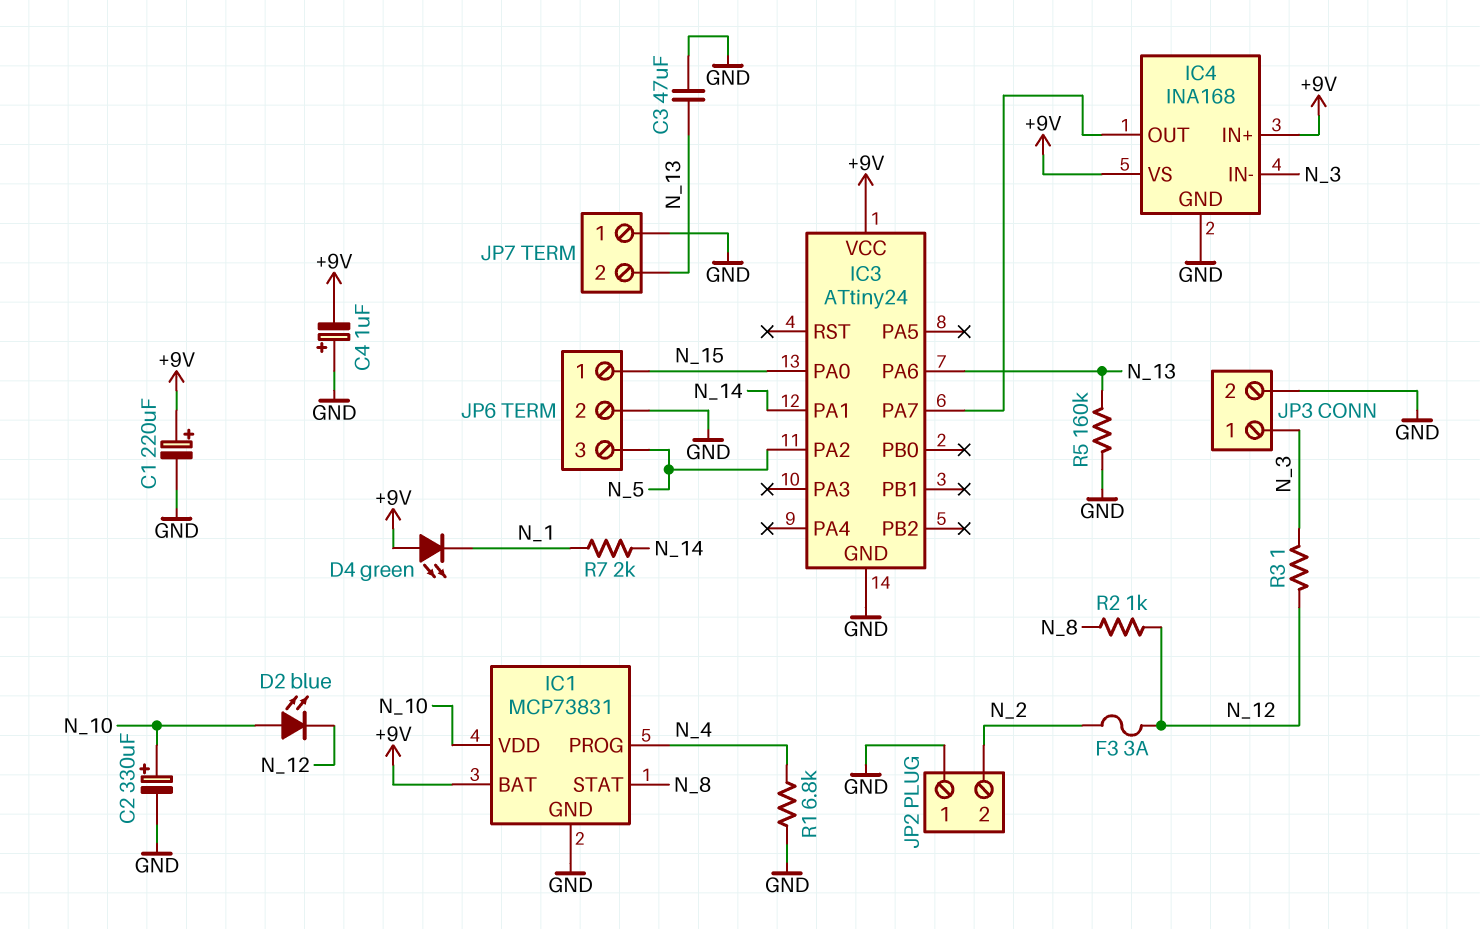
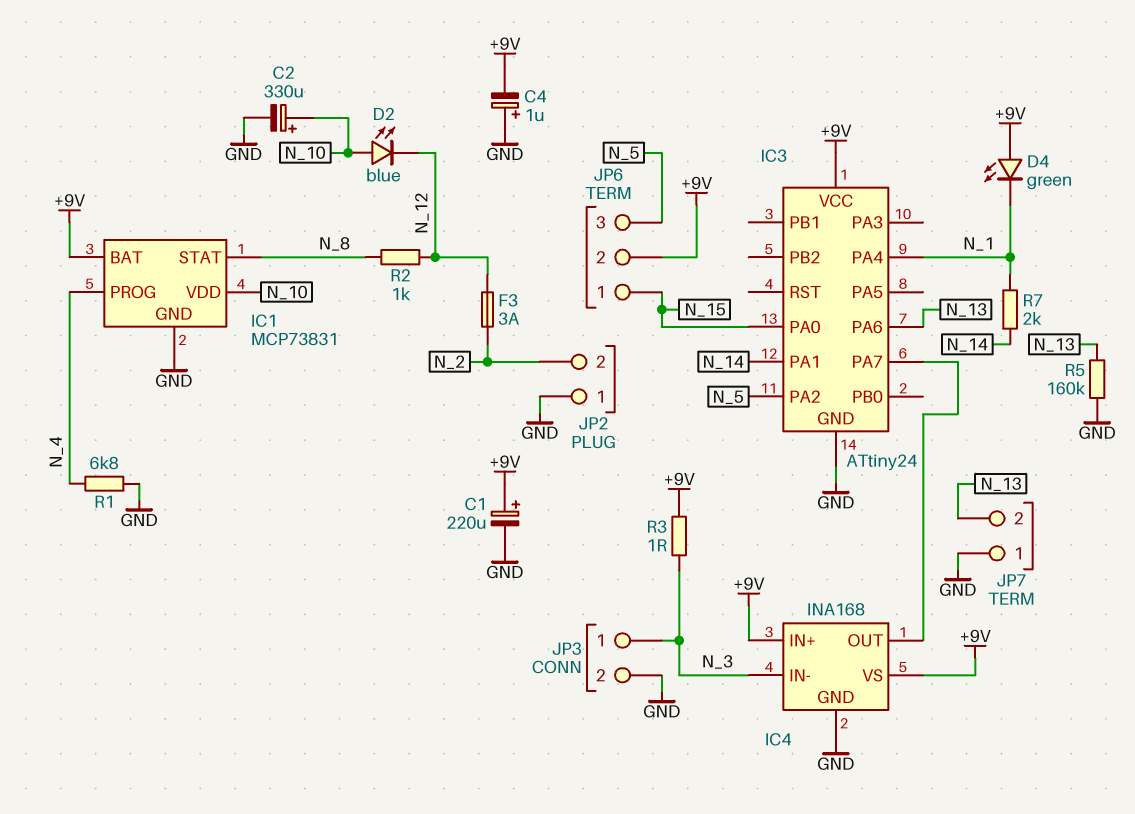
C3: 47uF (GND, N_13) -> none
IC3 pin PA4: none -> N_1
JP6 pin 2: GND -> +9V
R3: 1 (N_3, N_12) -> 1 (+9V, N_3)

